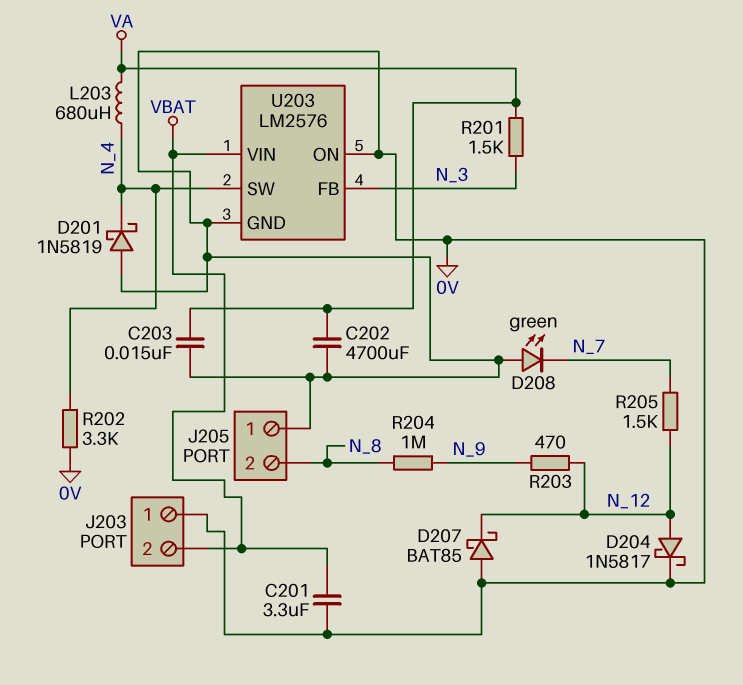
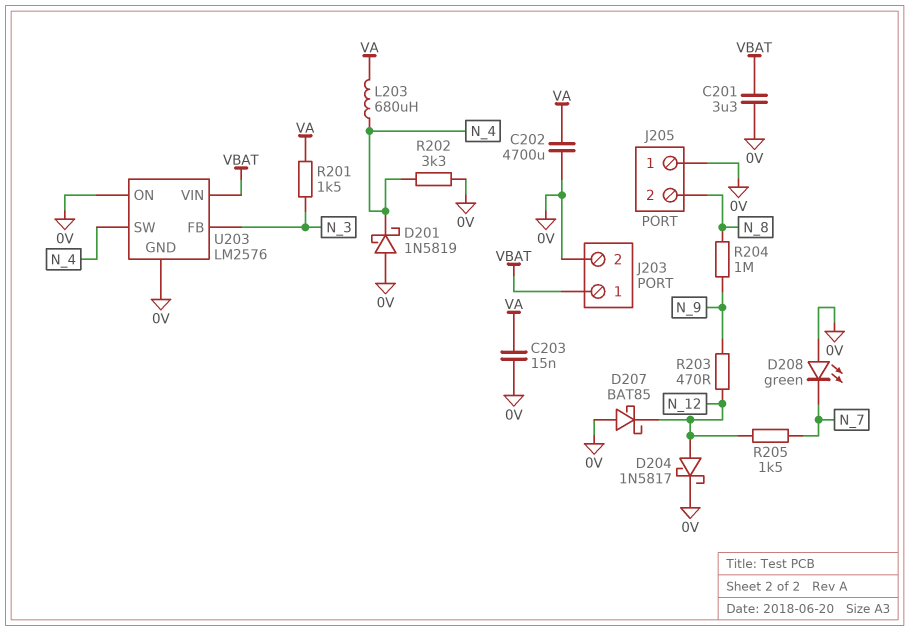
J203 pin 1: 0V -> VBAT
J203 pin 2: VBAT -> 0V

